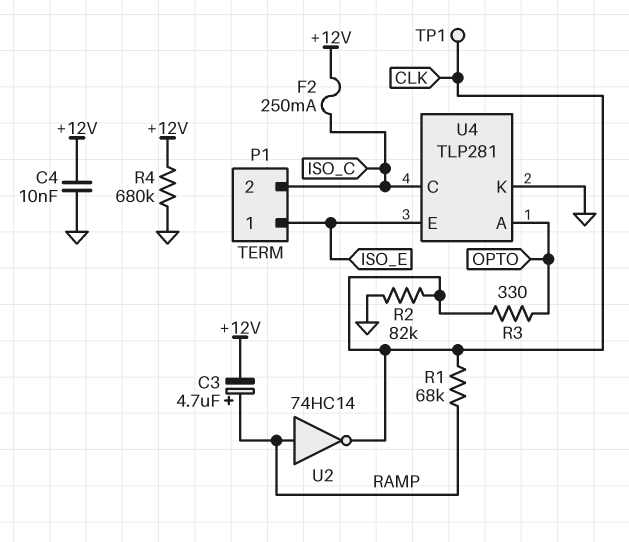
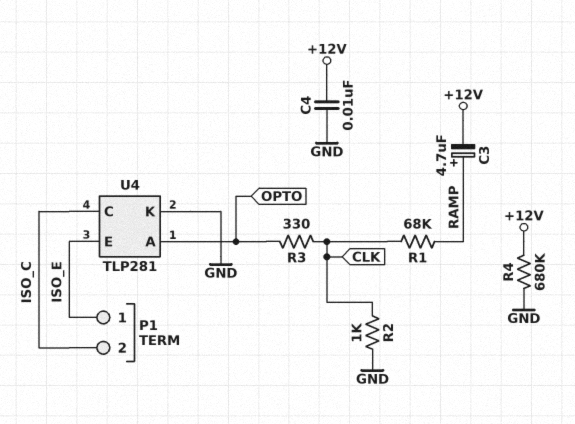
F2: 250mA (+12V, ISO_C) -> none
R2: 82k (CLK, GND) -> 1k (CLK, GND)
TP1: test point (CLK) -> none
U2: NOT 74HC14 (in RAMP, out CLK) -> none

